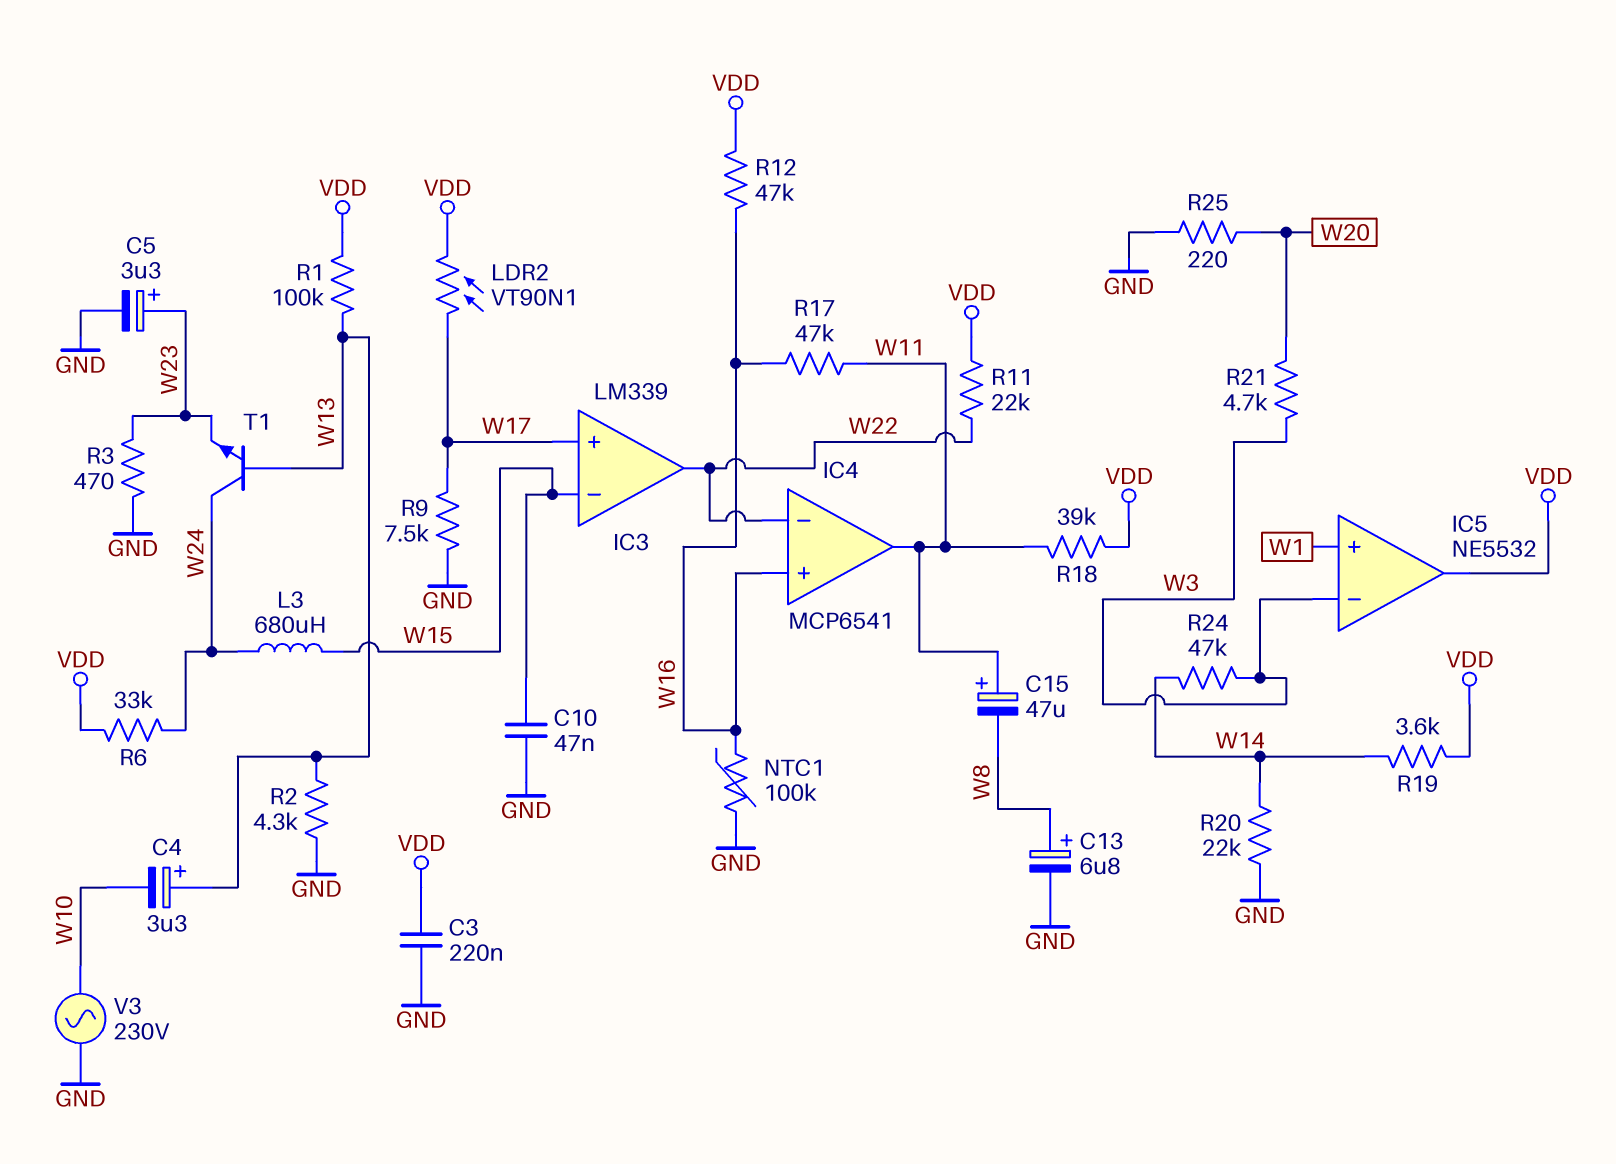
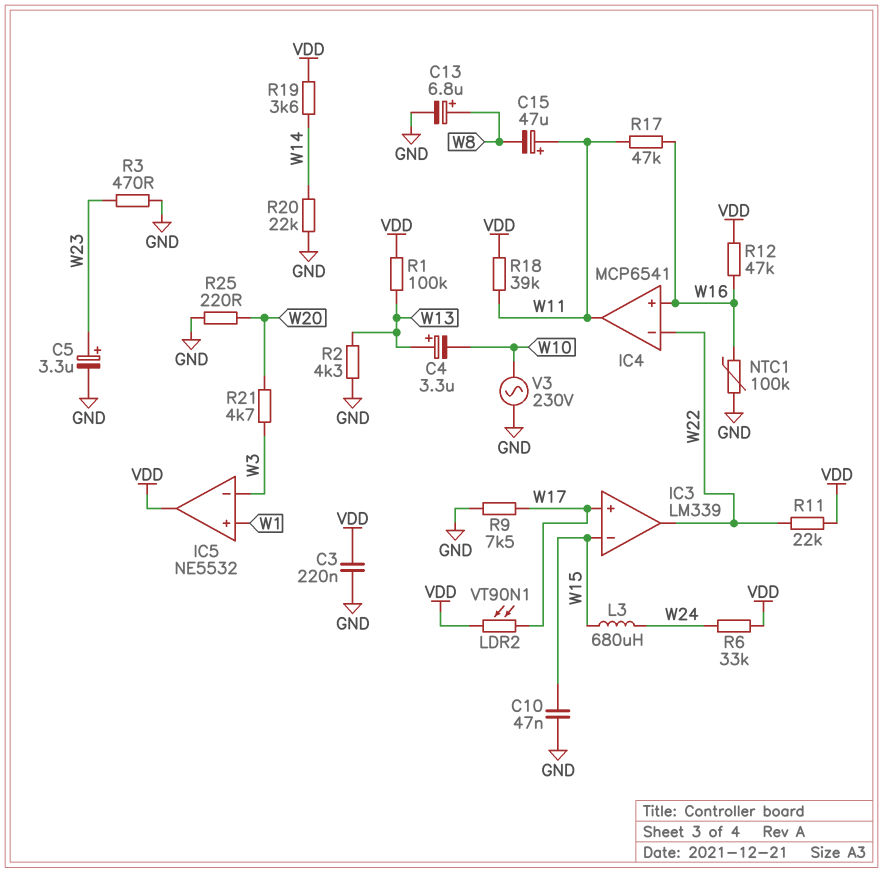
R24: 47k (W3, W14) -> none
T1: NPN (B W13, C W24, E W23) -> none

